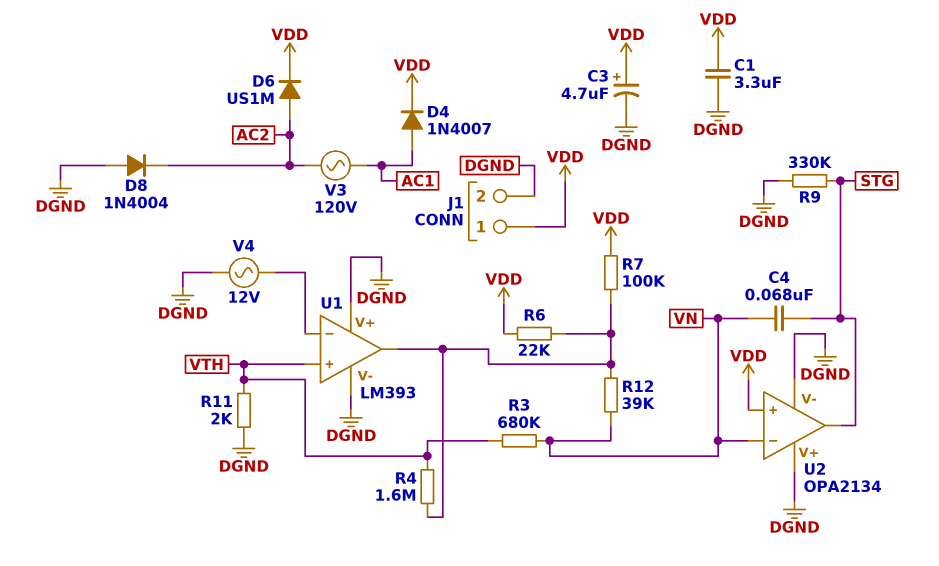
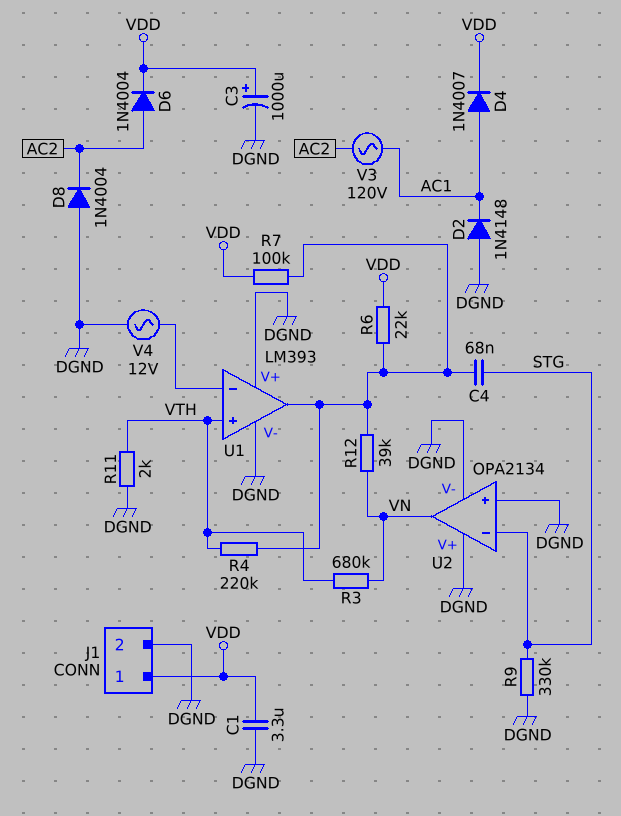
C3: 4.7uF (plus VDD, minus DGND) -> 1000uF (plus VDD, minus DGND)
C4: 68nF (STG, VN) -> 68nF (STG, U1/out)
D2: none -> diode 1N4148 (A DGND, K AC1)
D6: diode US1M (A AC2, K VDD) -> diode 1N4004 (A AC2, K VDD)
R4: 1.6M (U1/out, VTH) -> 220k (U1/out, VTH)
U2 pin in+: VDD -> DGND
U2 pin in-: VN -> STG
U2 pin out: STG -> VN

